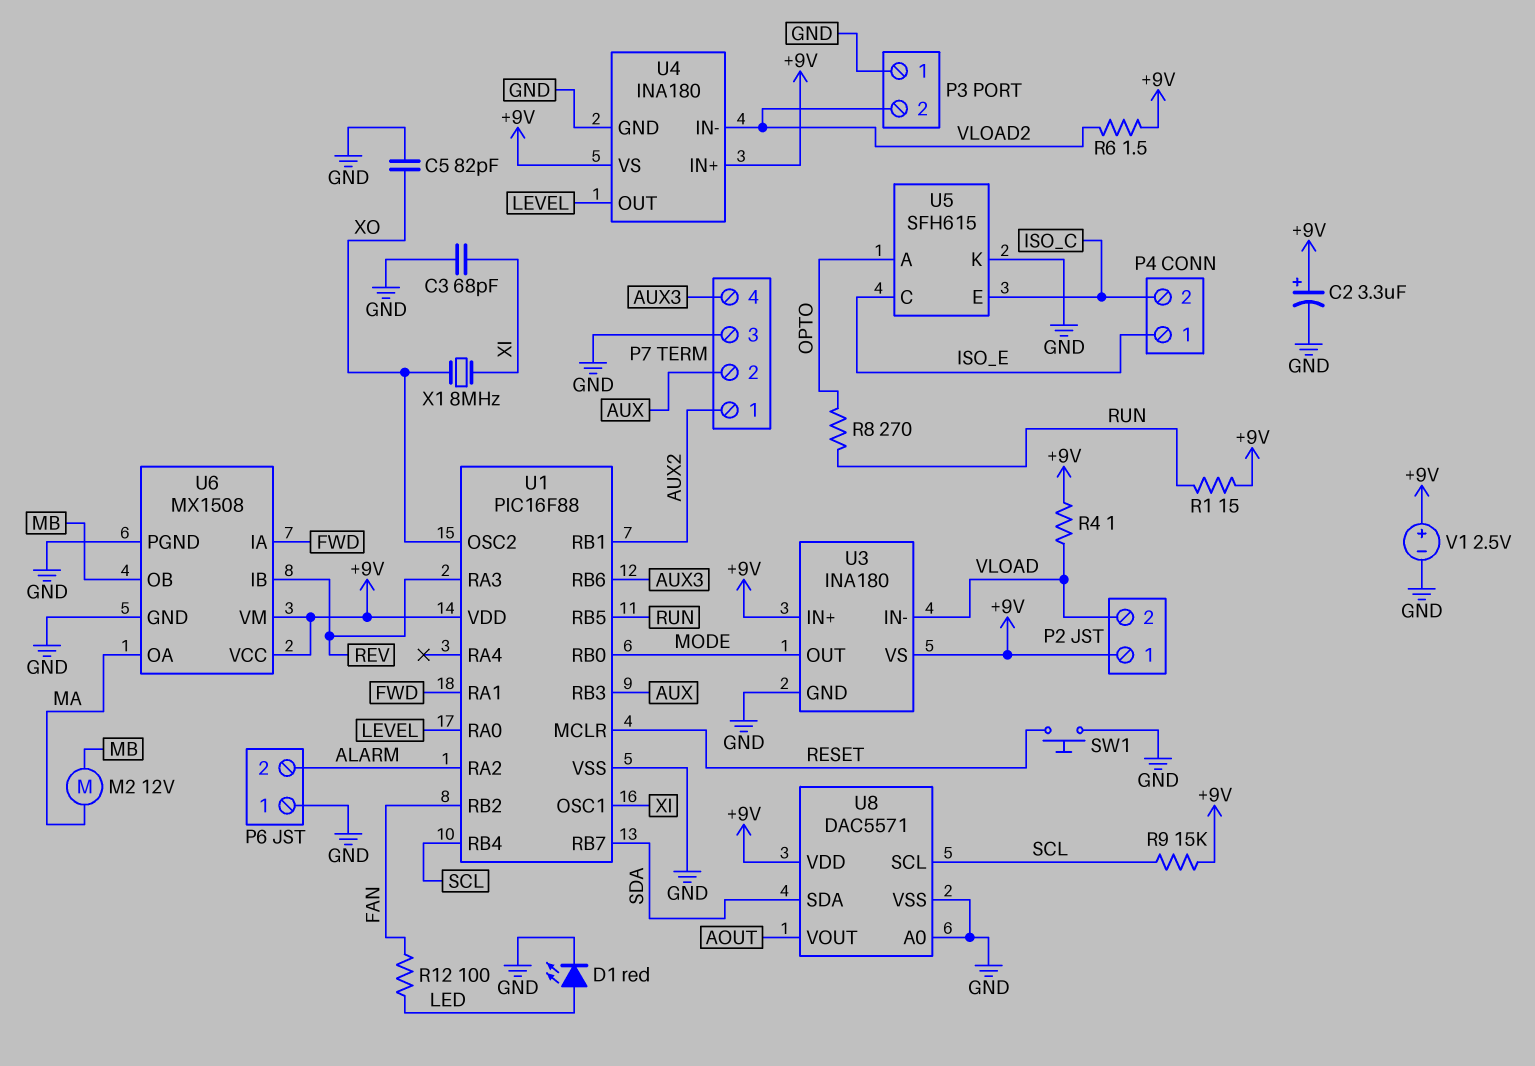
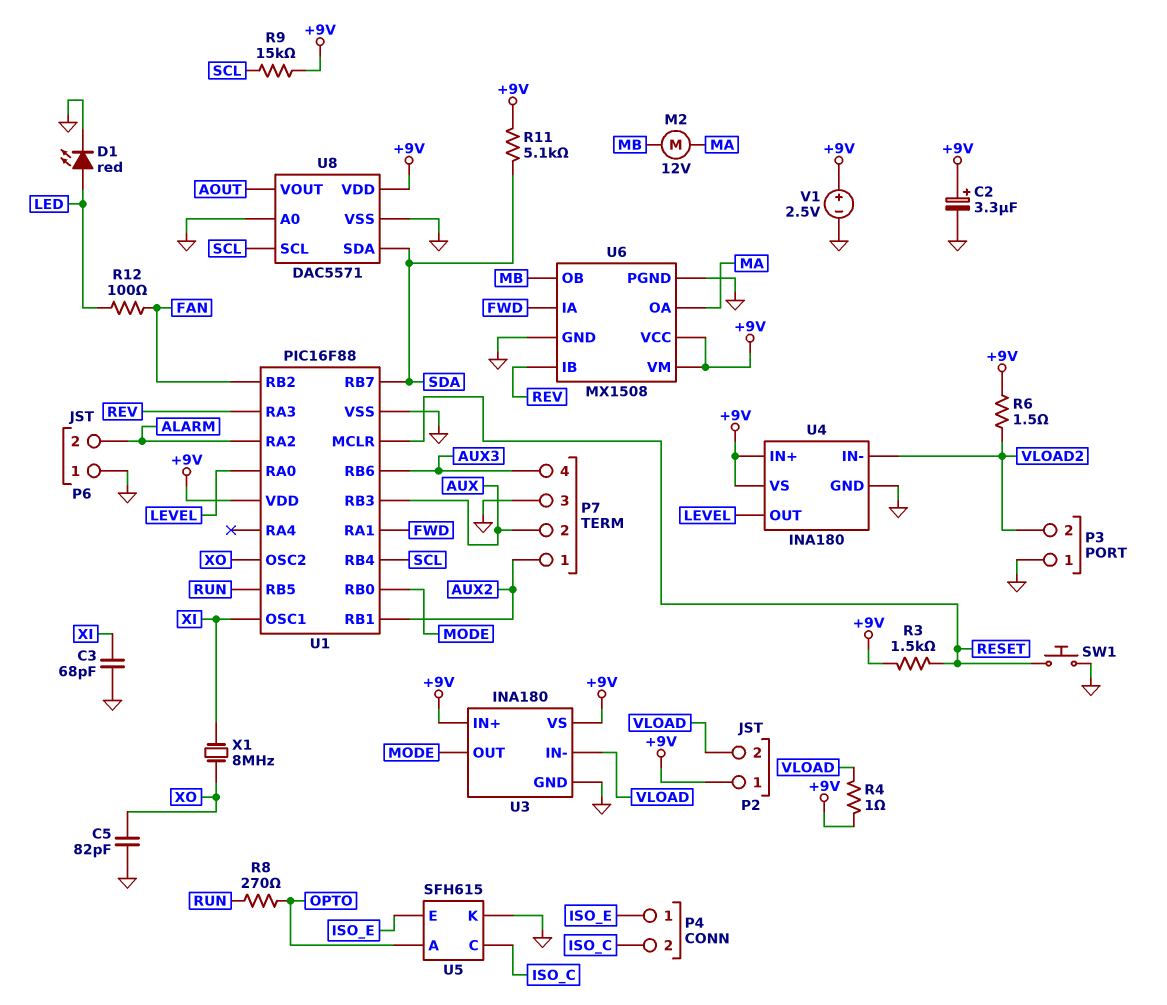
R1: 15 (+9V, RUN) -> none
R3: none -> 1.5k (+9V, RESET)
R11: none -> 5.1k (+9V, SDA)
U5 pin C: ISO_E -> ISO_C
U5 pin E: ISO_C -> ISO_E

